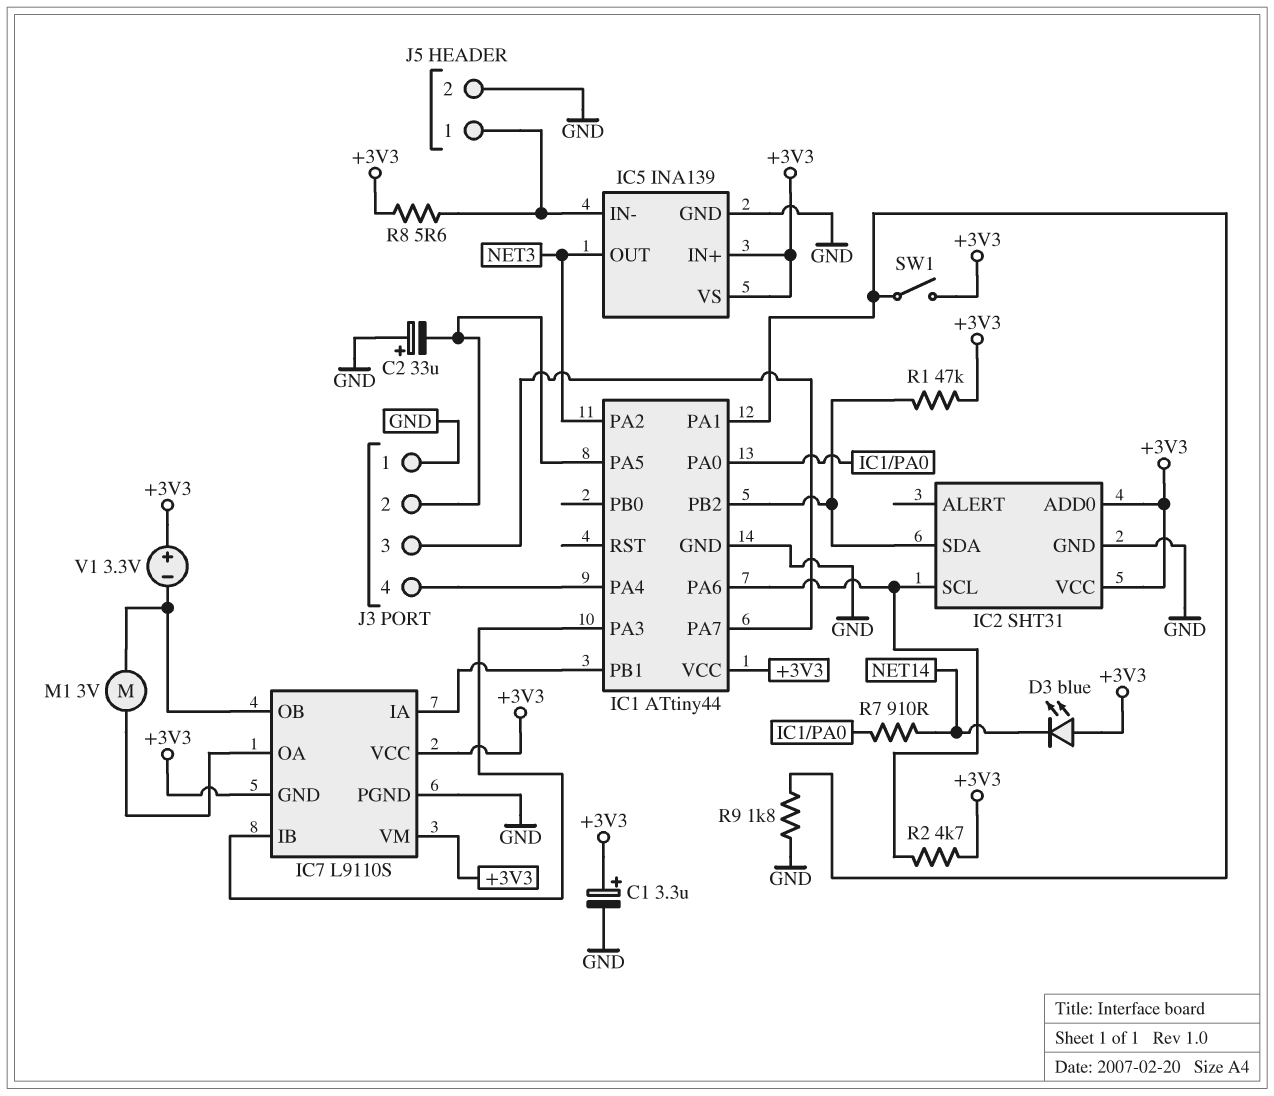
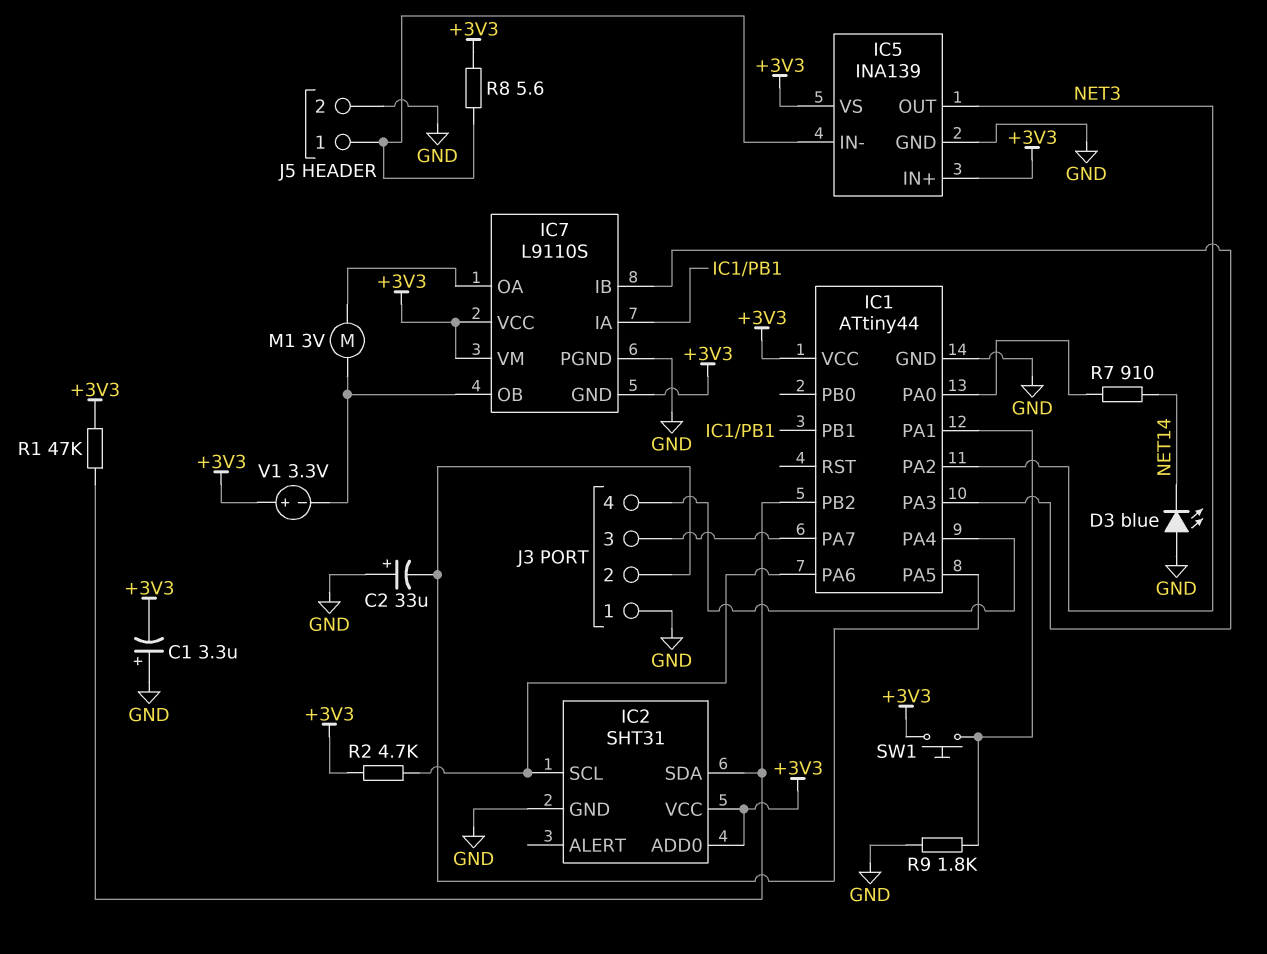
C1: 3.3uF (plus +3V3, minus GND) -> 3.3uF (plus GND, minus +3V3)
D3: LED blue (A +3V3, K NET14) -> LED blue (A GND, K NET14)
SW1: switch (+3V3, IC1/PA1) -> button (+3V3, IC1/PA1)

